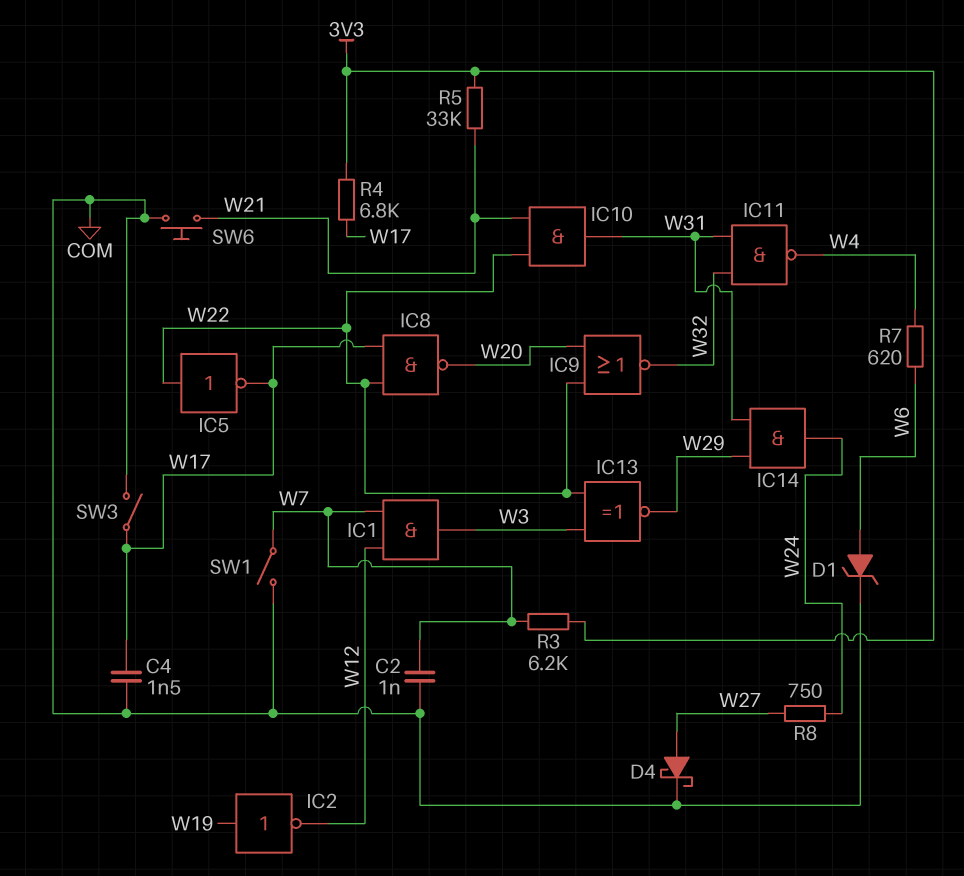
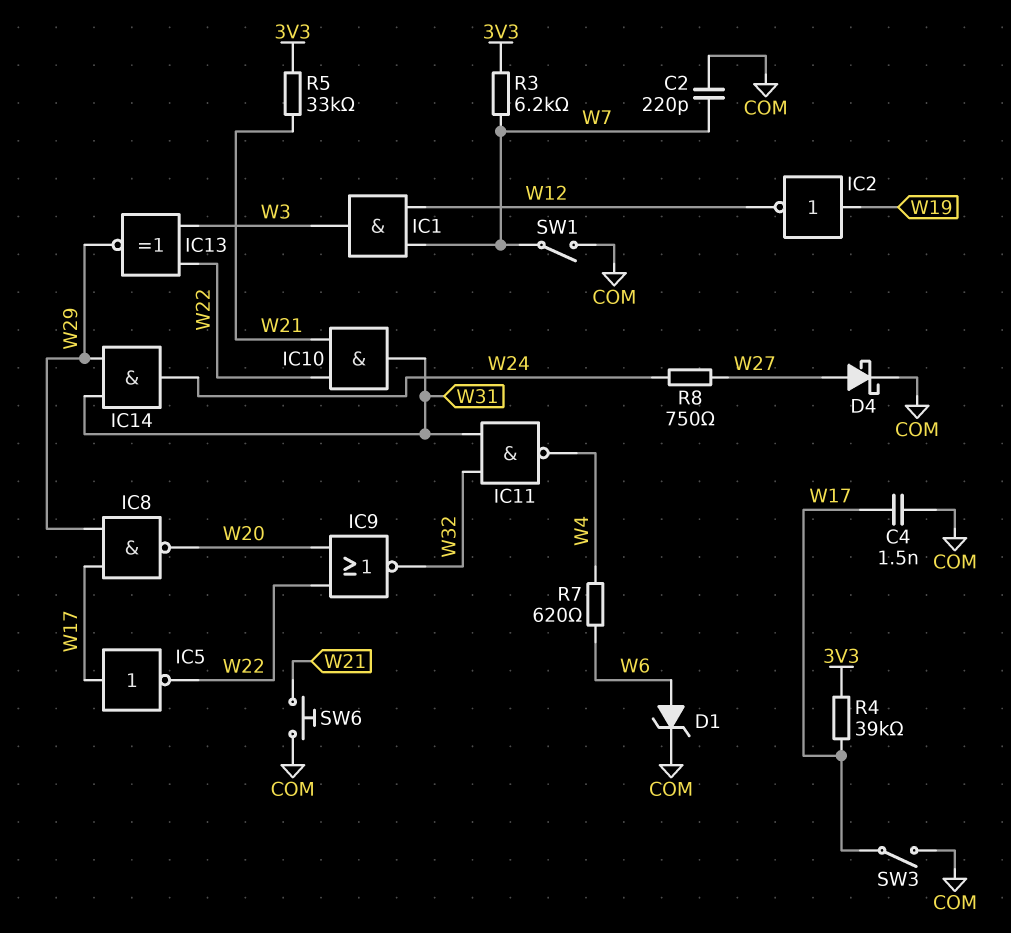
C2: 1nF (COM, W7) -> 220pF (COM, W7)
IC5: NOT (in W22, out W17) -> NOT (in W17, out W22)
IC8: NAND (in W17, in W22, out W20) -> NAND (in W17, in W29, out W20)
R4: 6.8k (3V3, W17) -> 39k (3V3, W17)

